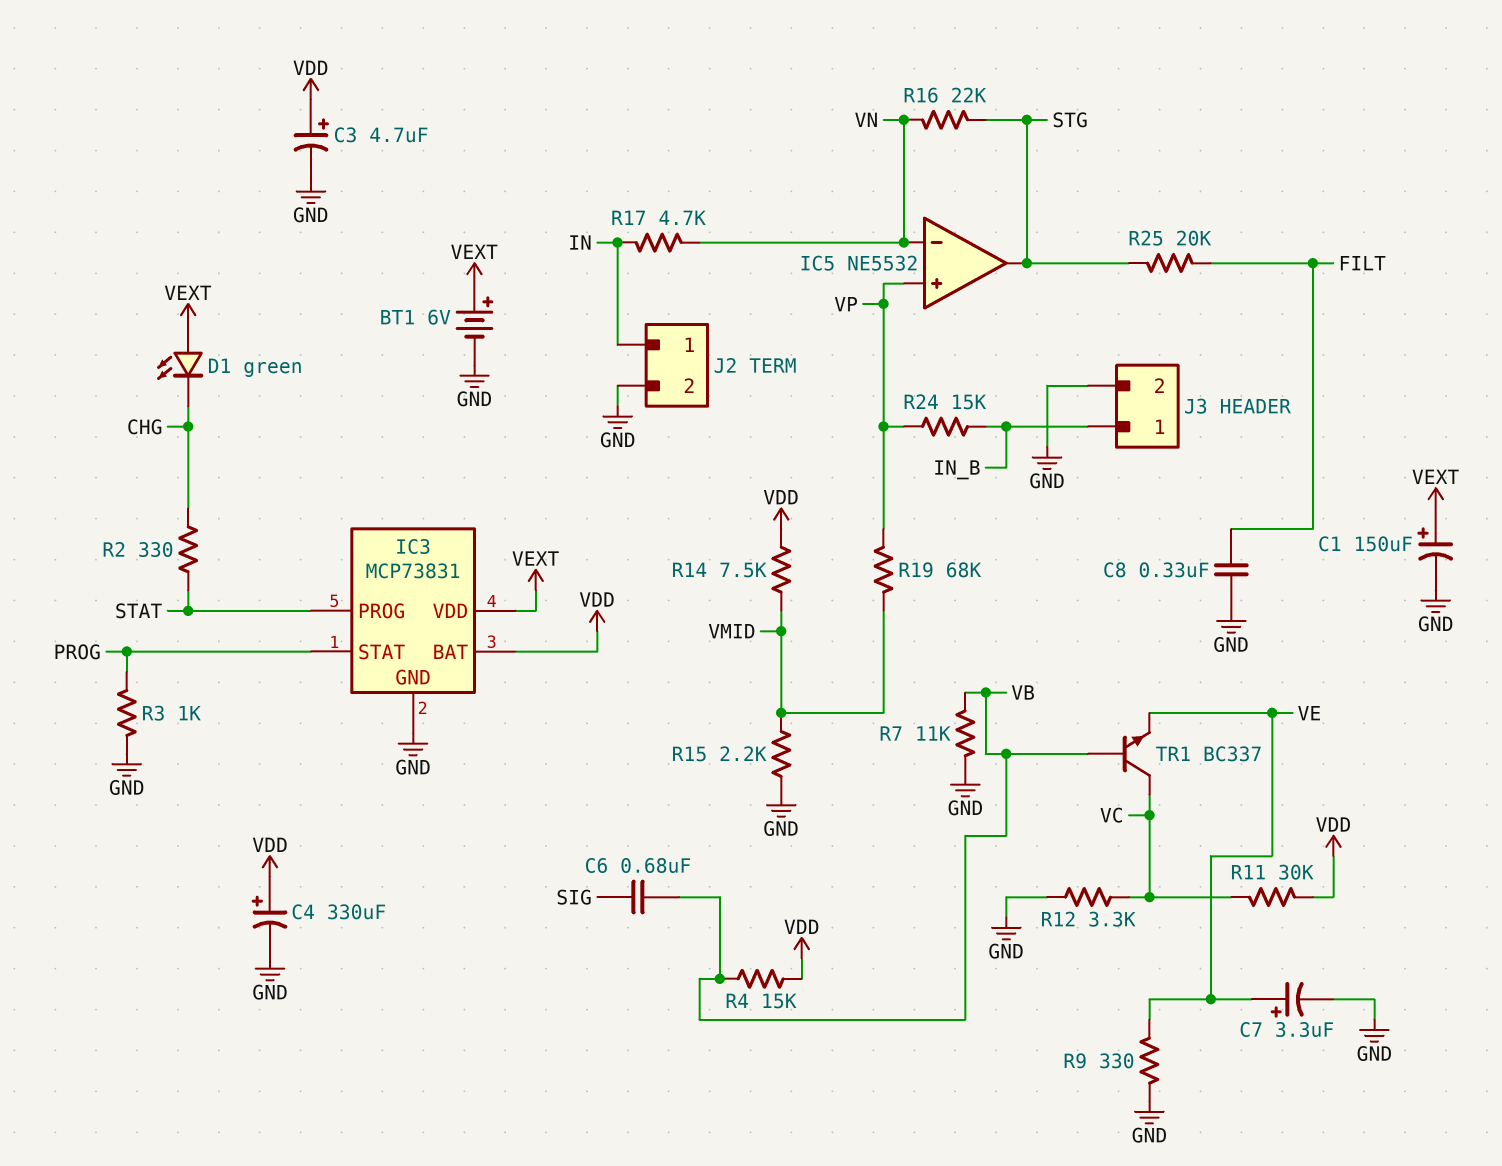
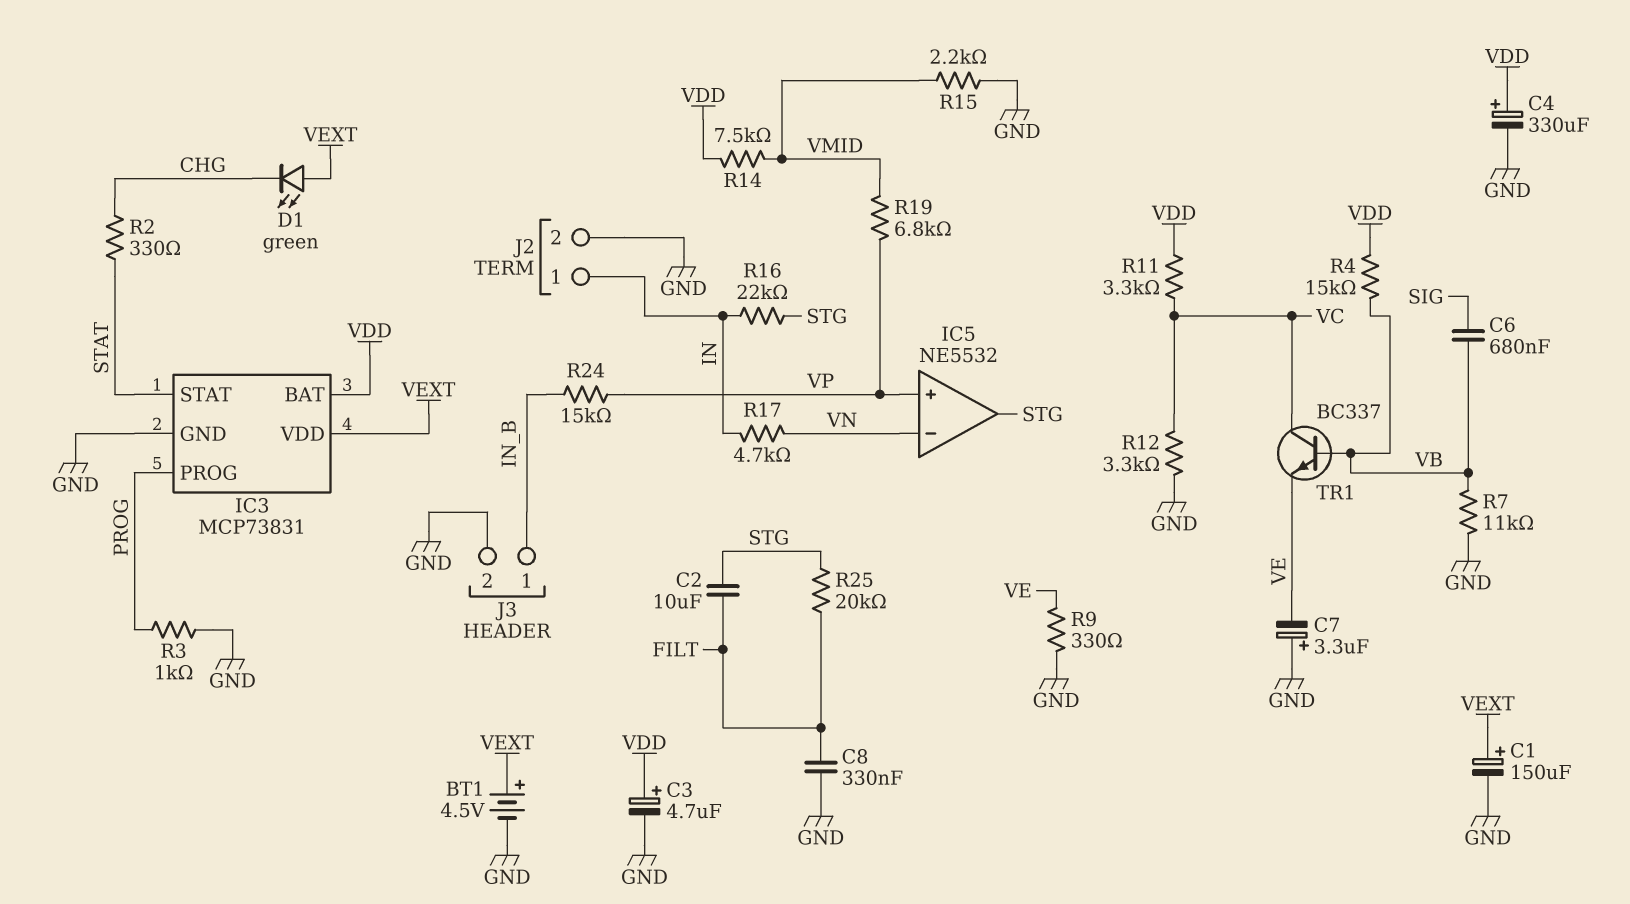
BT1: 6V (plus VEXT, minus GND) -> 4.5V (plus VEXT, minus GND)
C2: none -> 10uF (FILT, STG)
C7: 3.3uF (plus VE, minus GND) -> 3.3uF (plus GND, minus VE)
IC3 pin PROG: STAT -> PROG
IC3 pin STAT: PROG -> STAT
R11: 30k (VC, VDD) -> 3.3k (VC, VDD)
R16: 22k (STG, VN) -> 22k (IN, STG)
R19: 68k (VMID, VP) -> 6.8k (VMID, VP)

